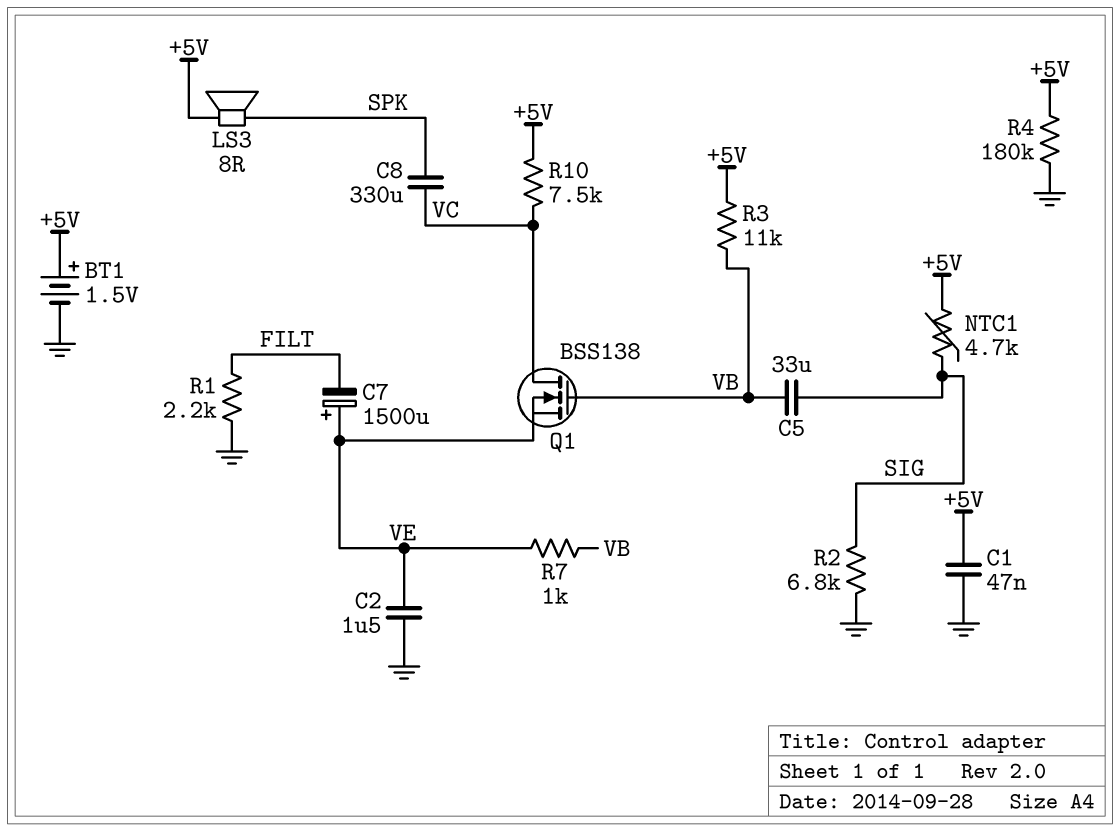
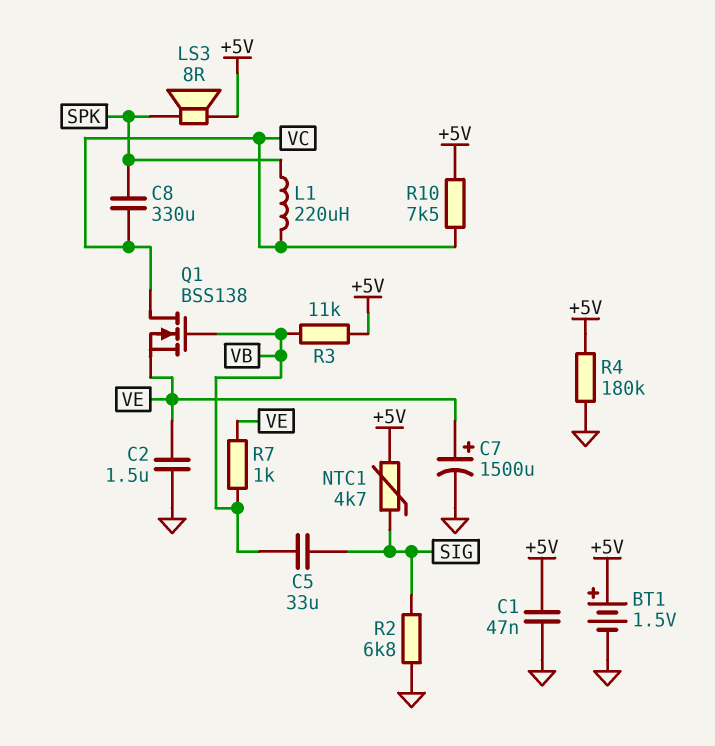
C7: 1500uF (plus VE, minus FILT) -> 1500uF (plus VE, minus GND)
L1: none -> 220uH (SPK, VC)
R1: 2.2k (FILT, GND) -> none

